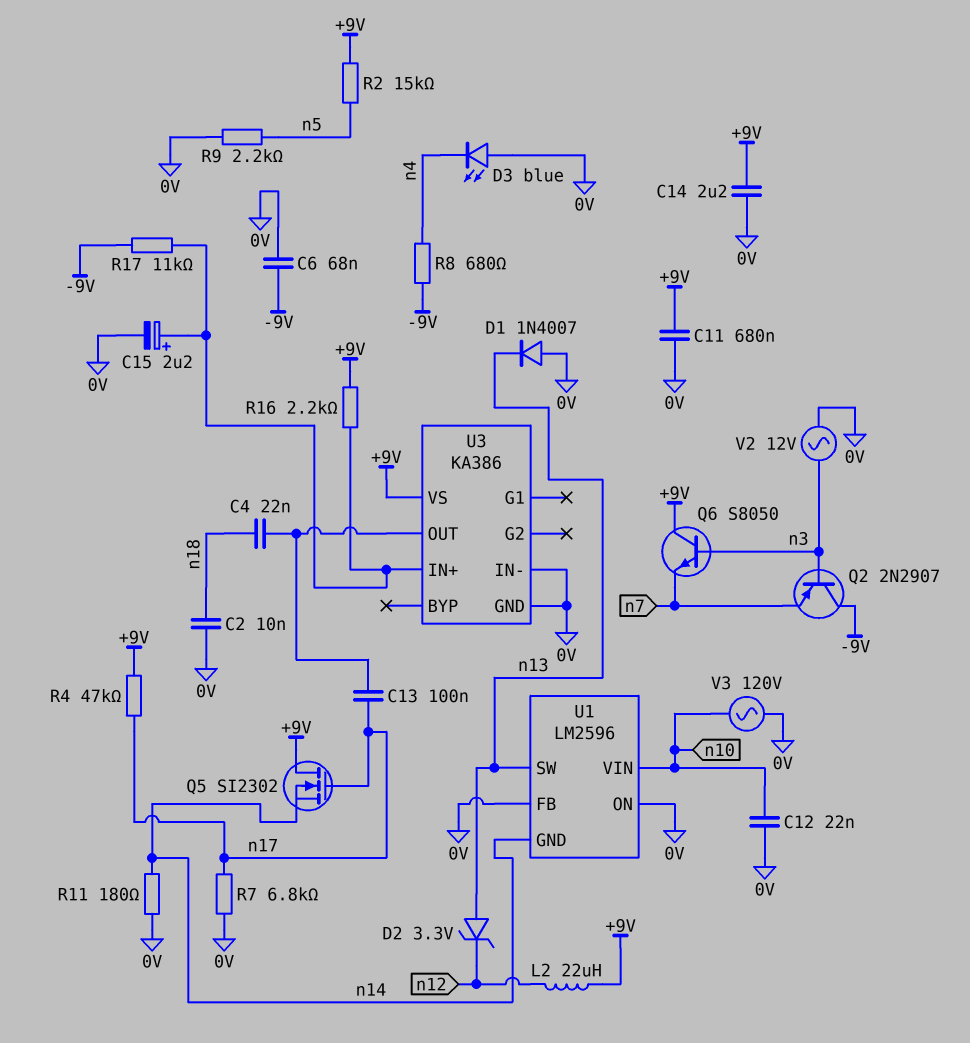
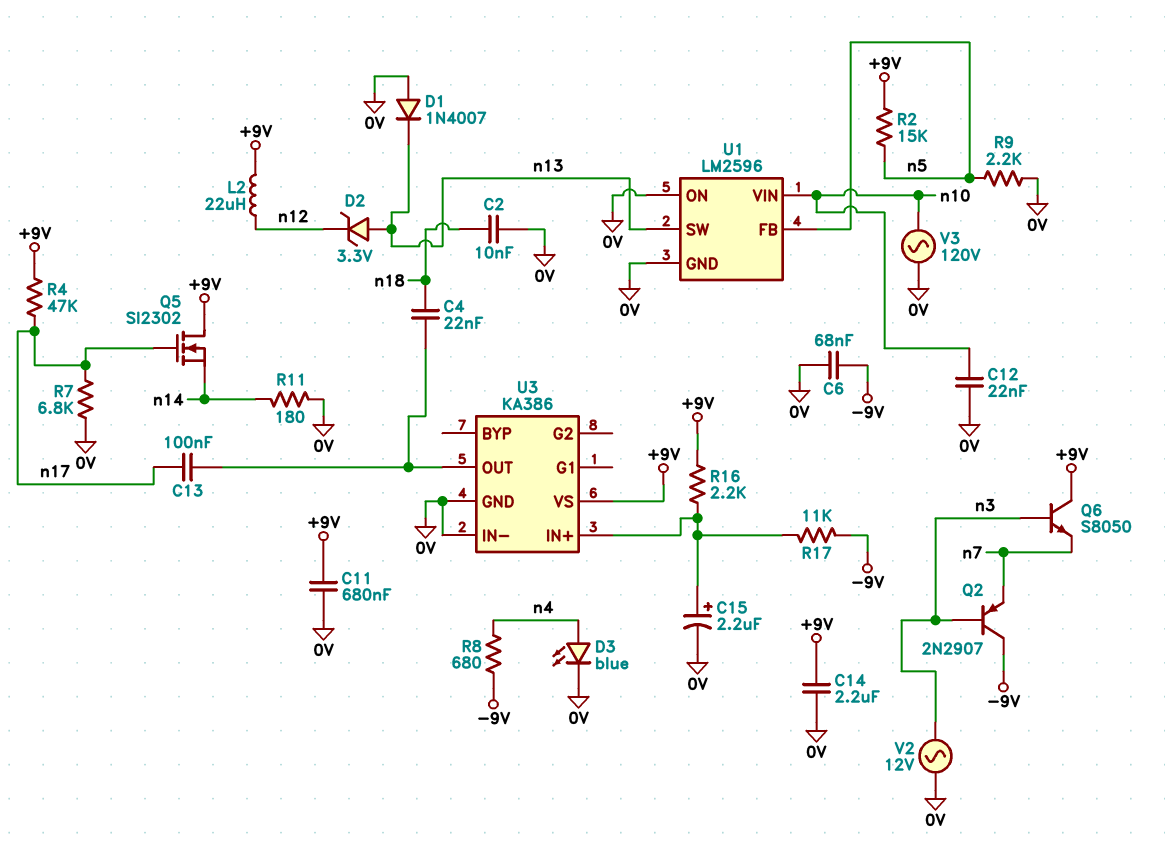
D3: LED blue (A 0V, K n4) -> LED blue (A n4, K 0V)
U1 pin FB: 0V -> n5
U1 pin GND: n14 -> 0V

